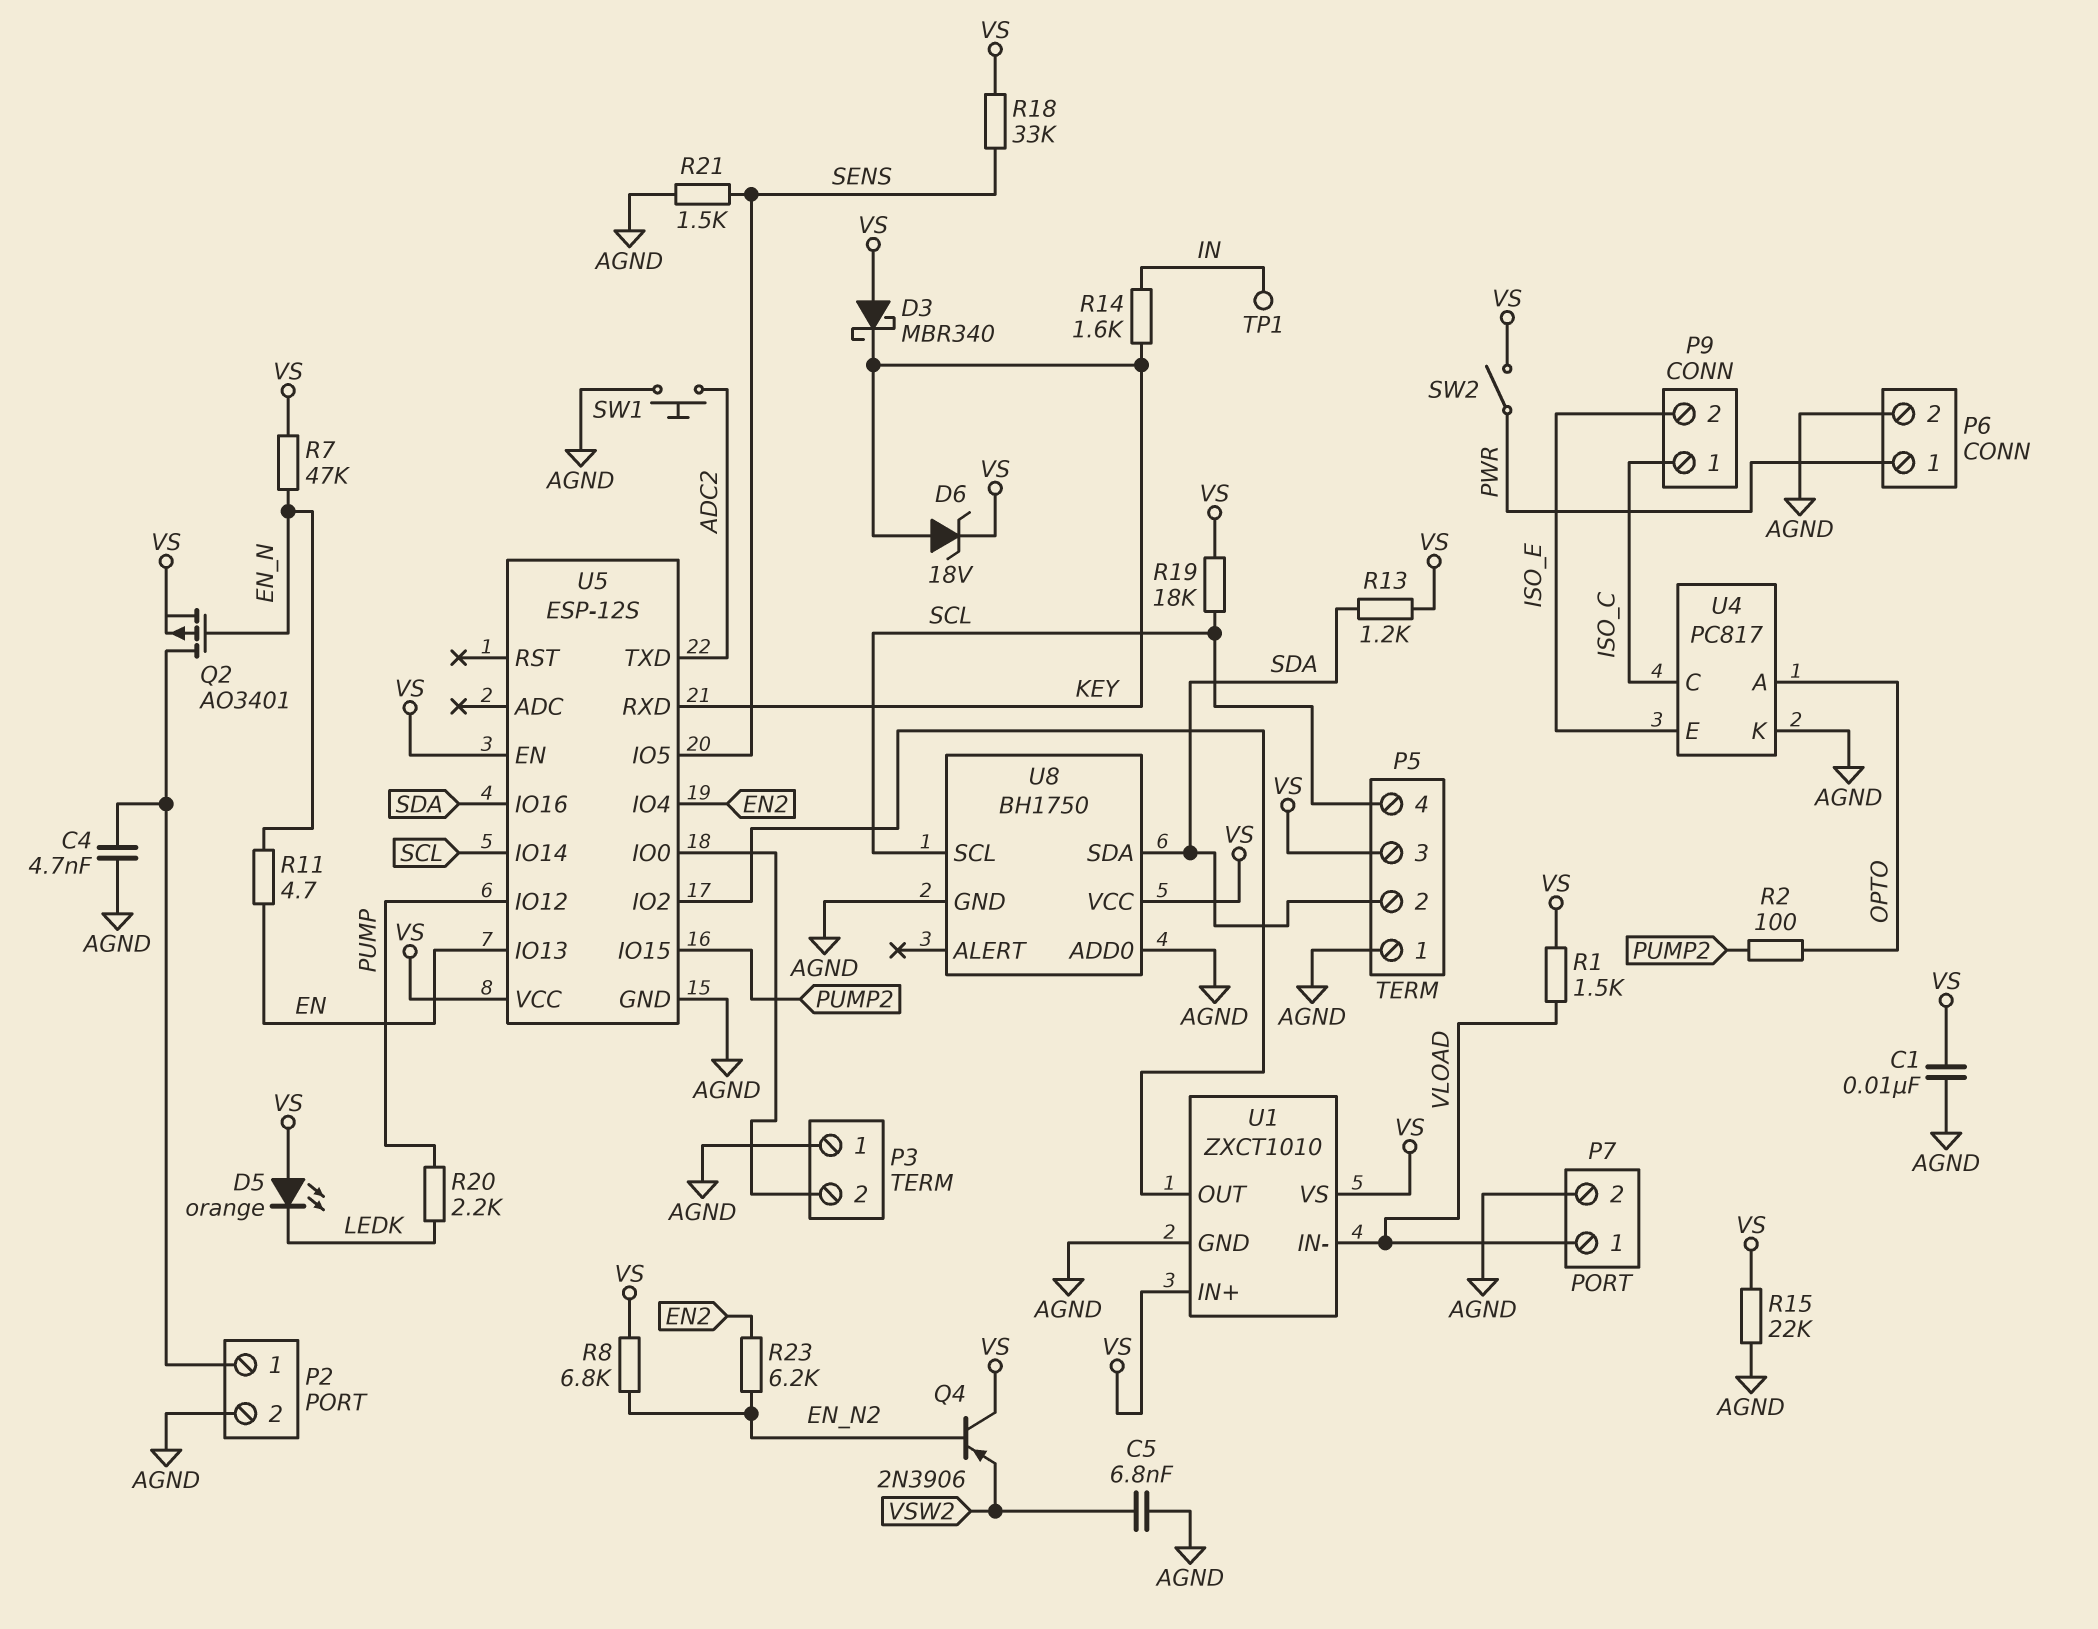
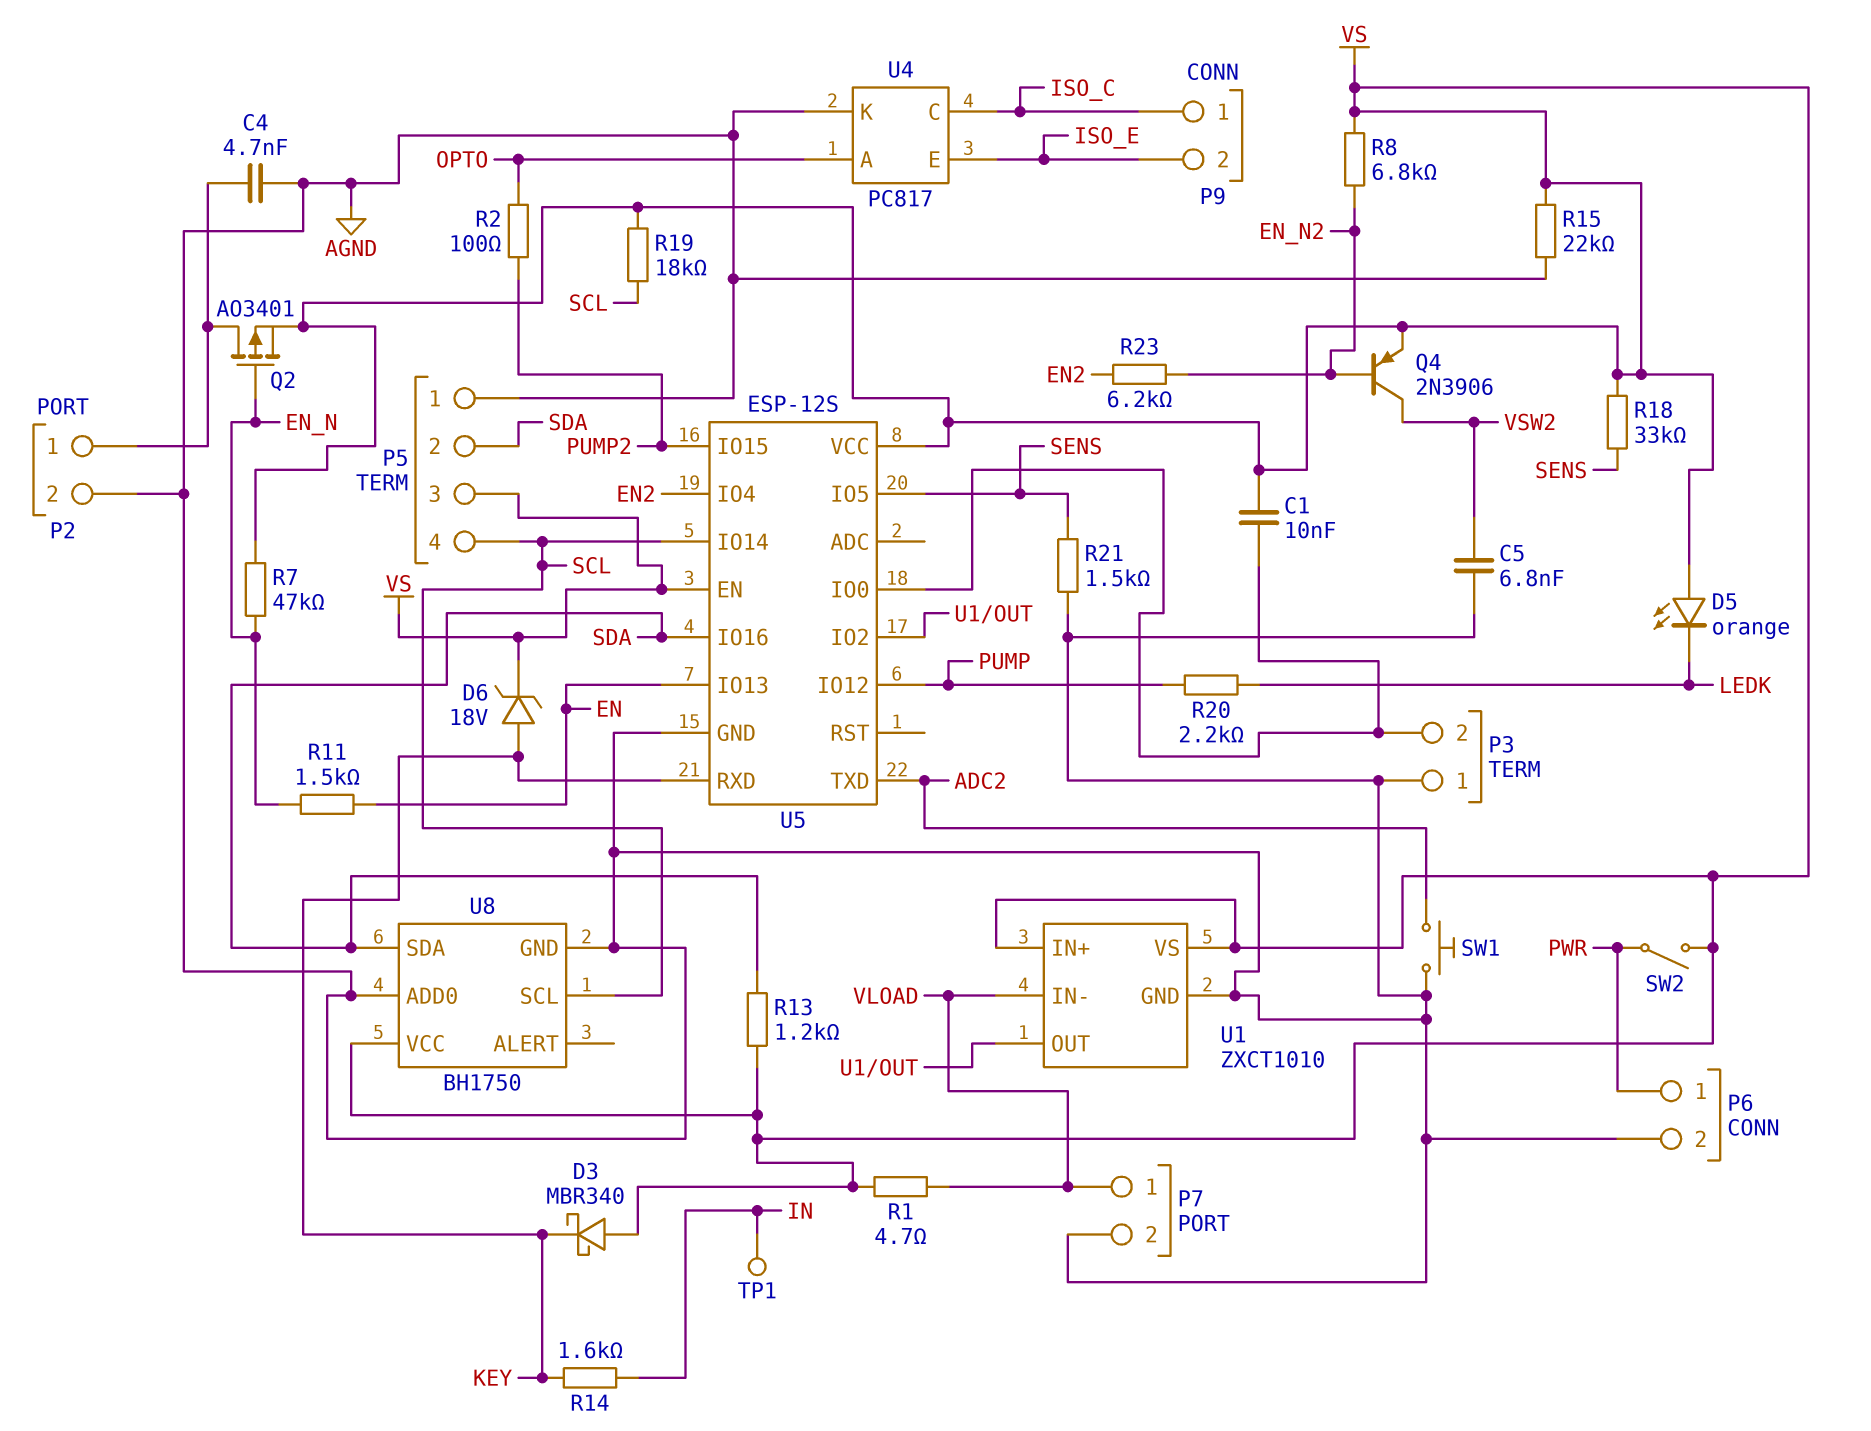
C1: 10nF (AGND, VS) -> 10nF (P3/2, VS)
Q4: PNP 2N3906 (B EN_N2, C VS, E VSW2) -> PNP 2N3906 (B EN_N2, C VSW2, E VS)
R1: 1.5k (VLOAD, VS) -> 4.7 (VLOAD, VS)
R11: 4.7 (EN, EN_N) -> 1.5k (EN, EN_N)

